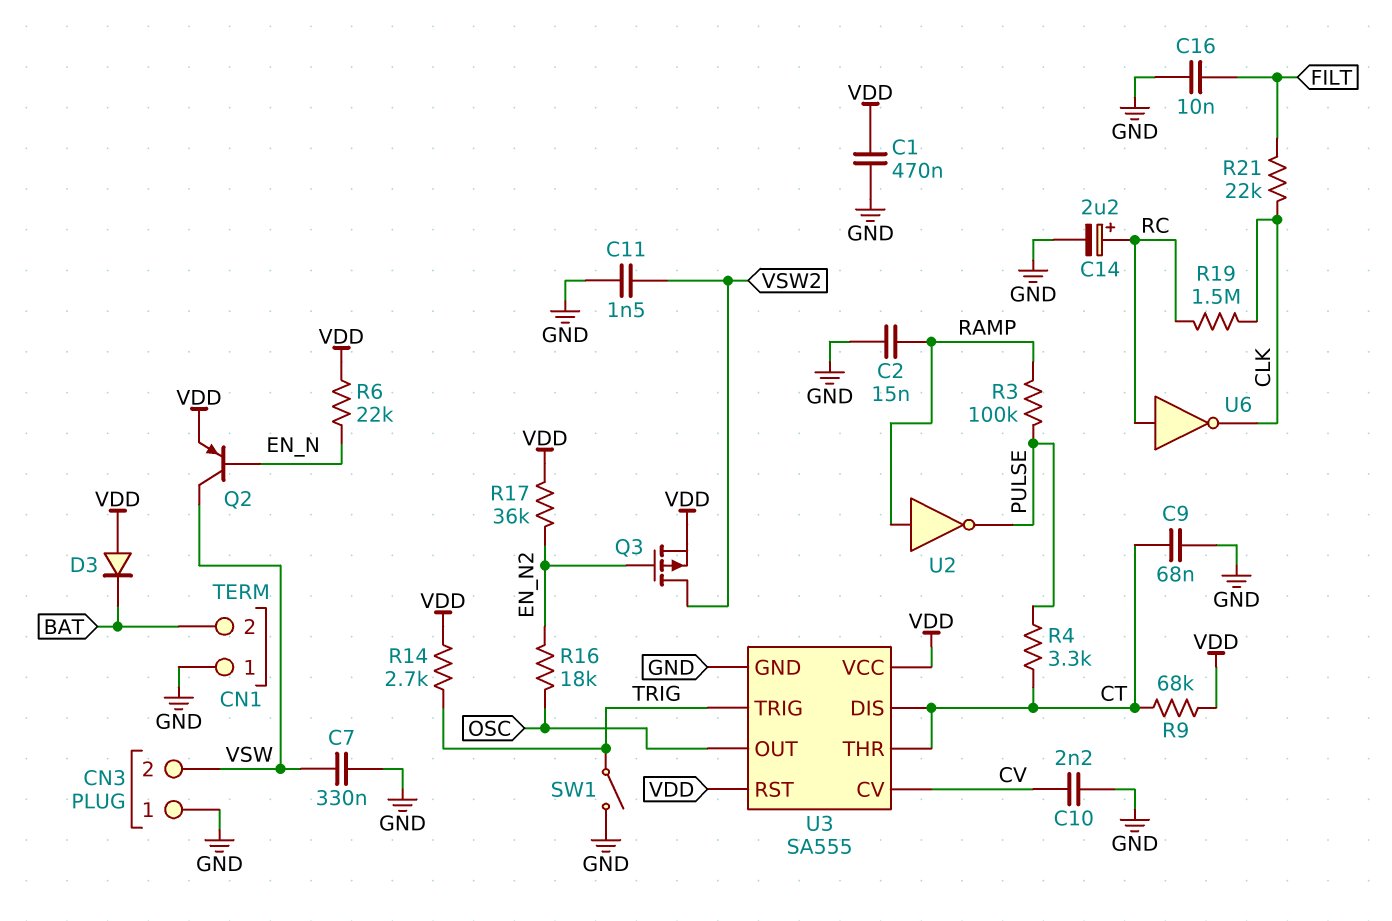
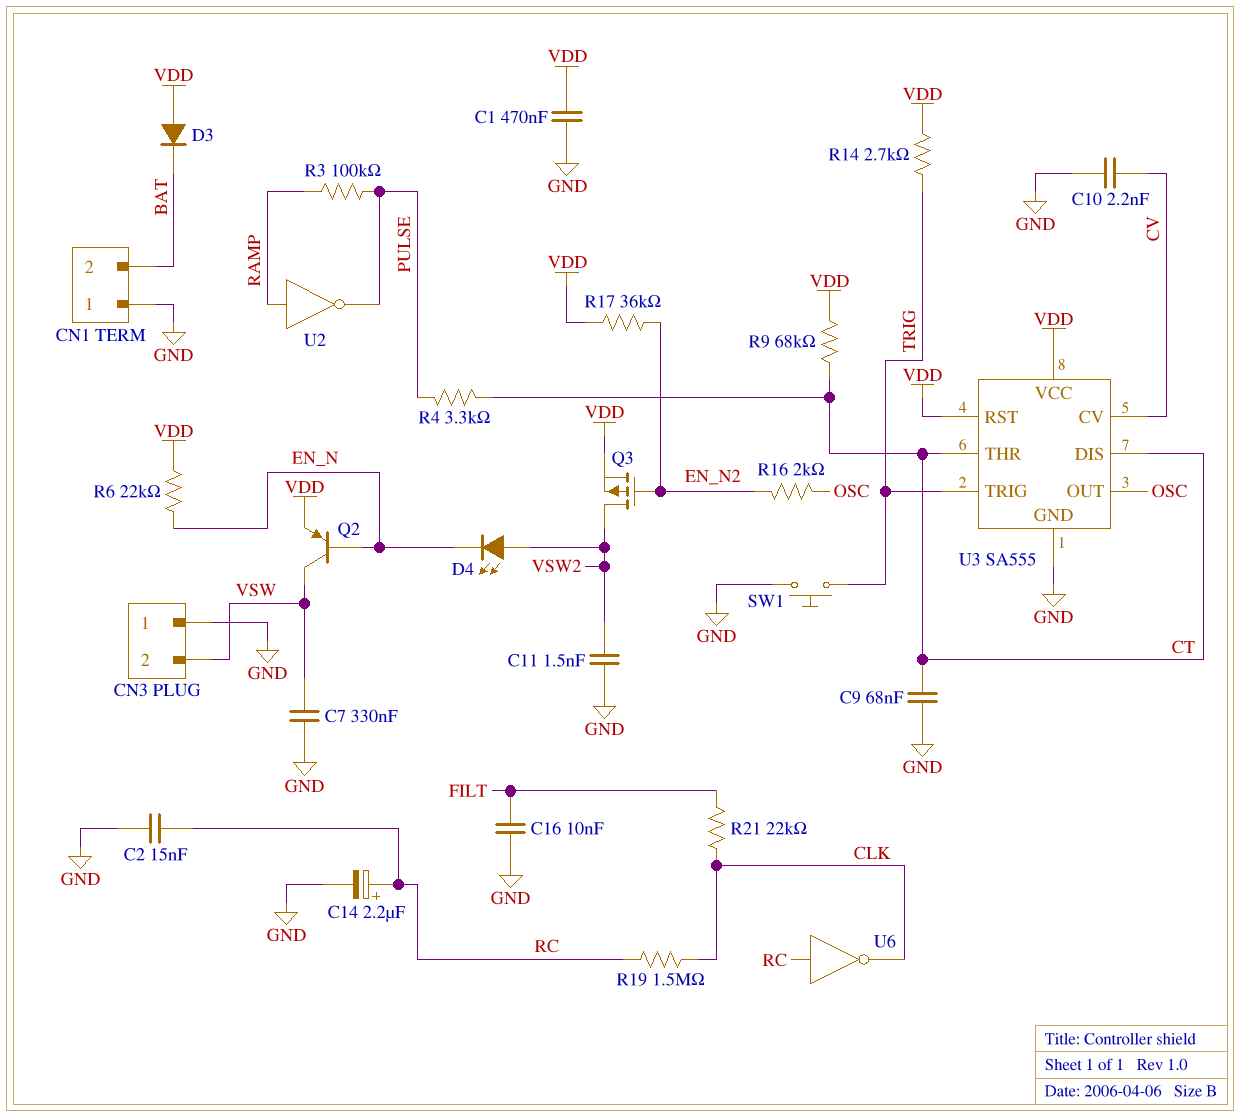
C2: 15nF (GND, RAMP) -> 15nF (GND, RC)
D4: none -> LED (A VSW2, K EN_N)
R16: 18k (EN_N2, OSC) -> 2k (EN_N2, OSC)
SW1: switch (GND, TRIG) -> button (GND, TRIG)

